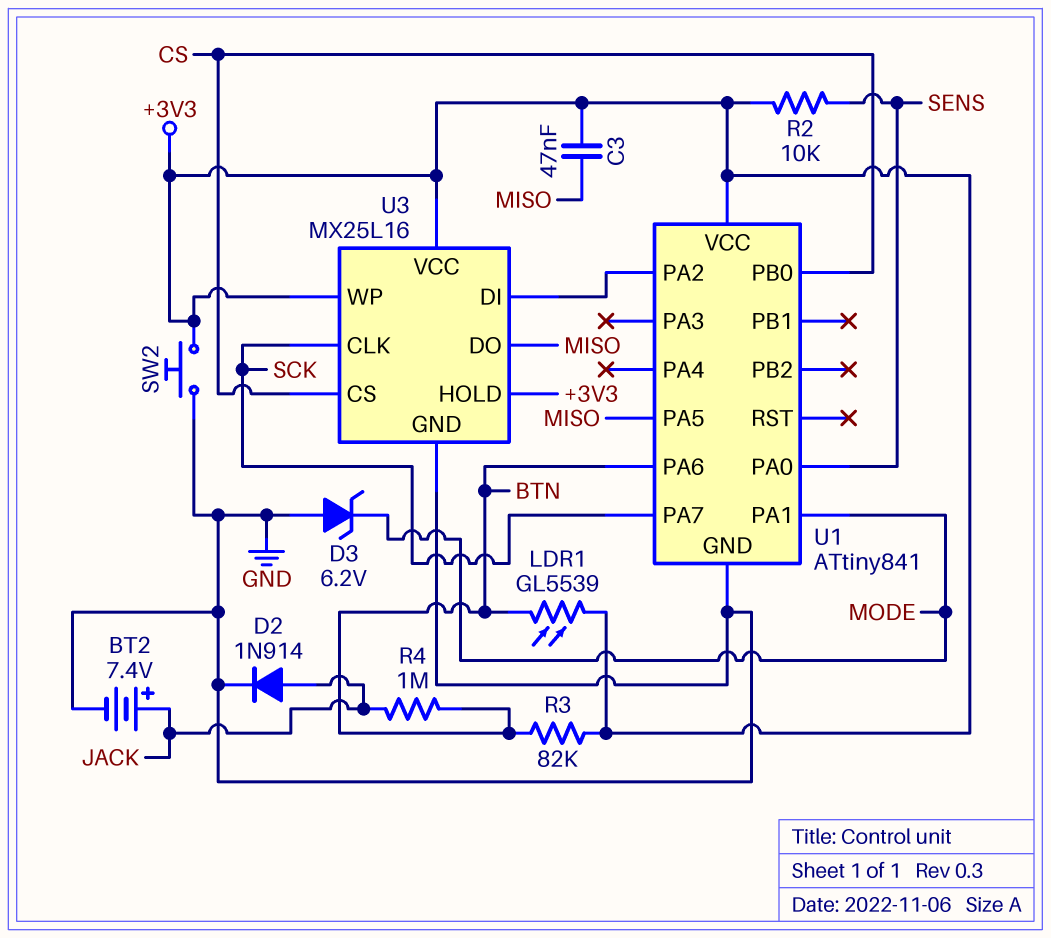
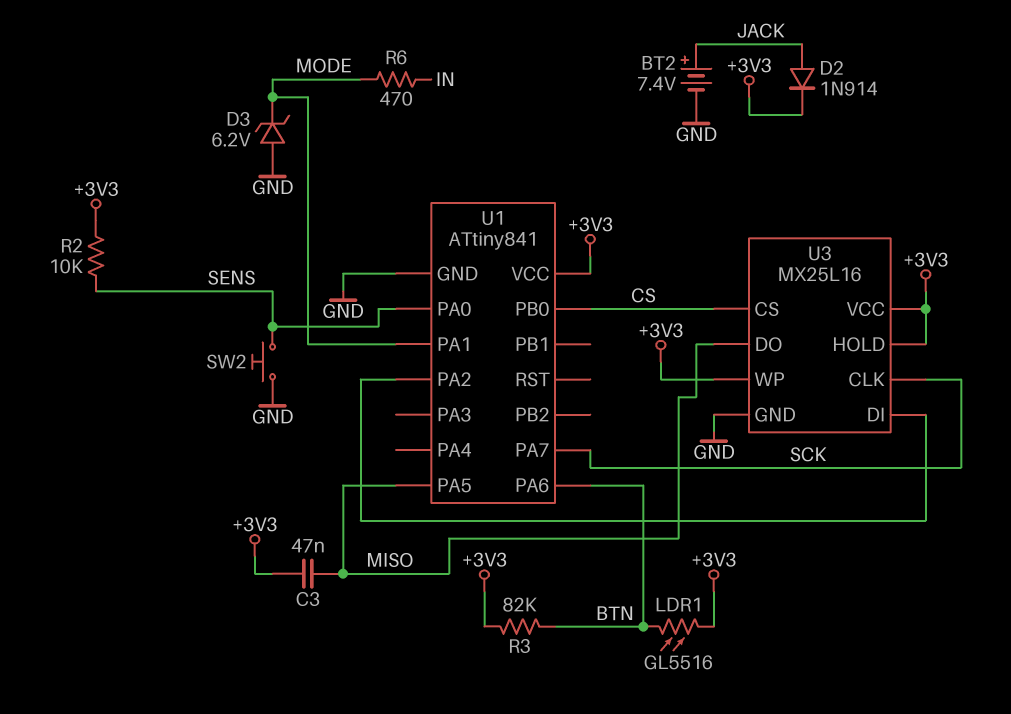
D2: diode 1N914 (A JACK, K GND) -> diode 1N914 (A JACK, K +3V3)
LDR1: GL5539 (+3V3, BTN) -> GL5516 (+3V3, BTN)
R4: 1M (BTN, JACK) -> none
R6: none -> 470 (IN, MODE)
SW2: button (+3V3, GND) -> button (GND, SENS)

